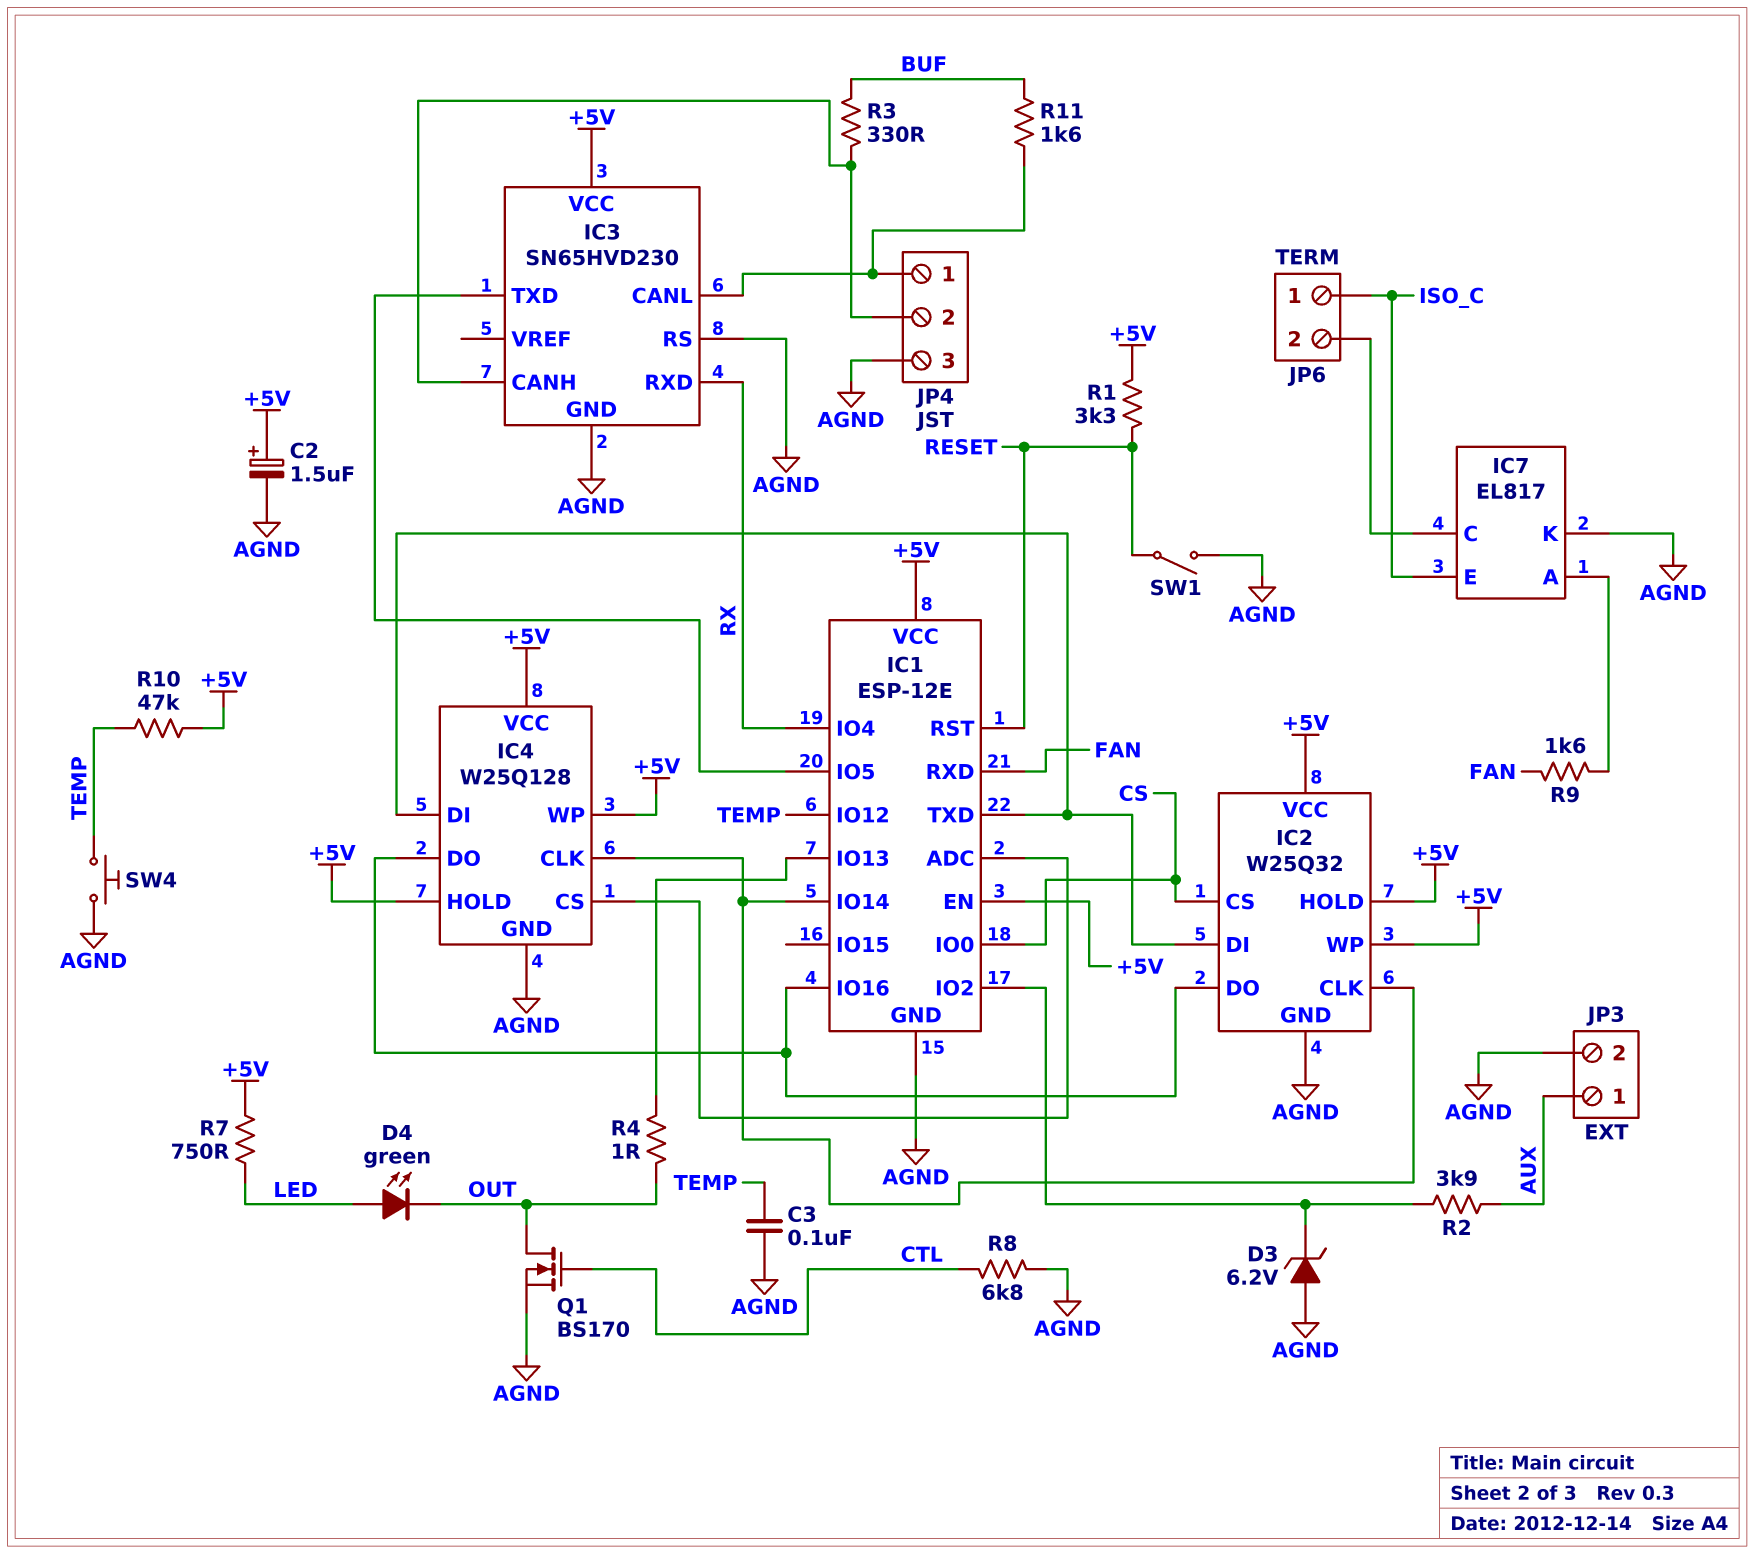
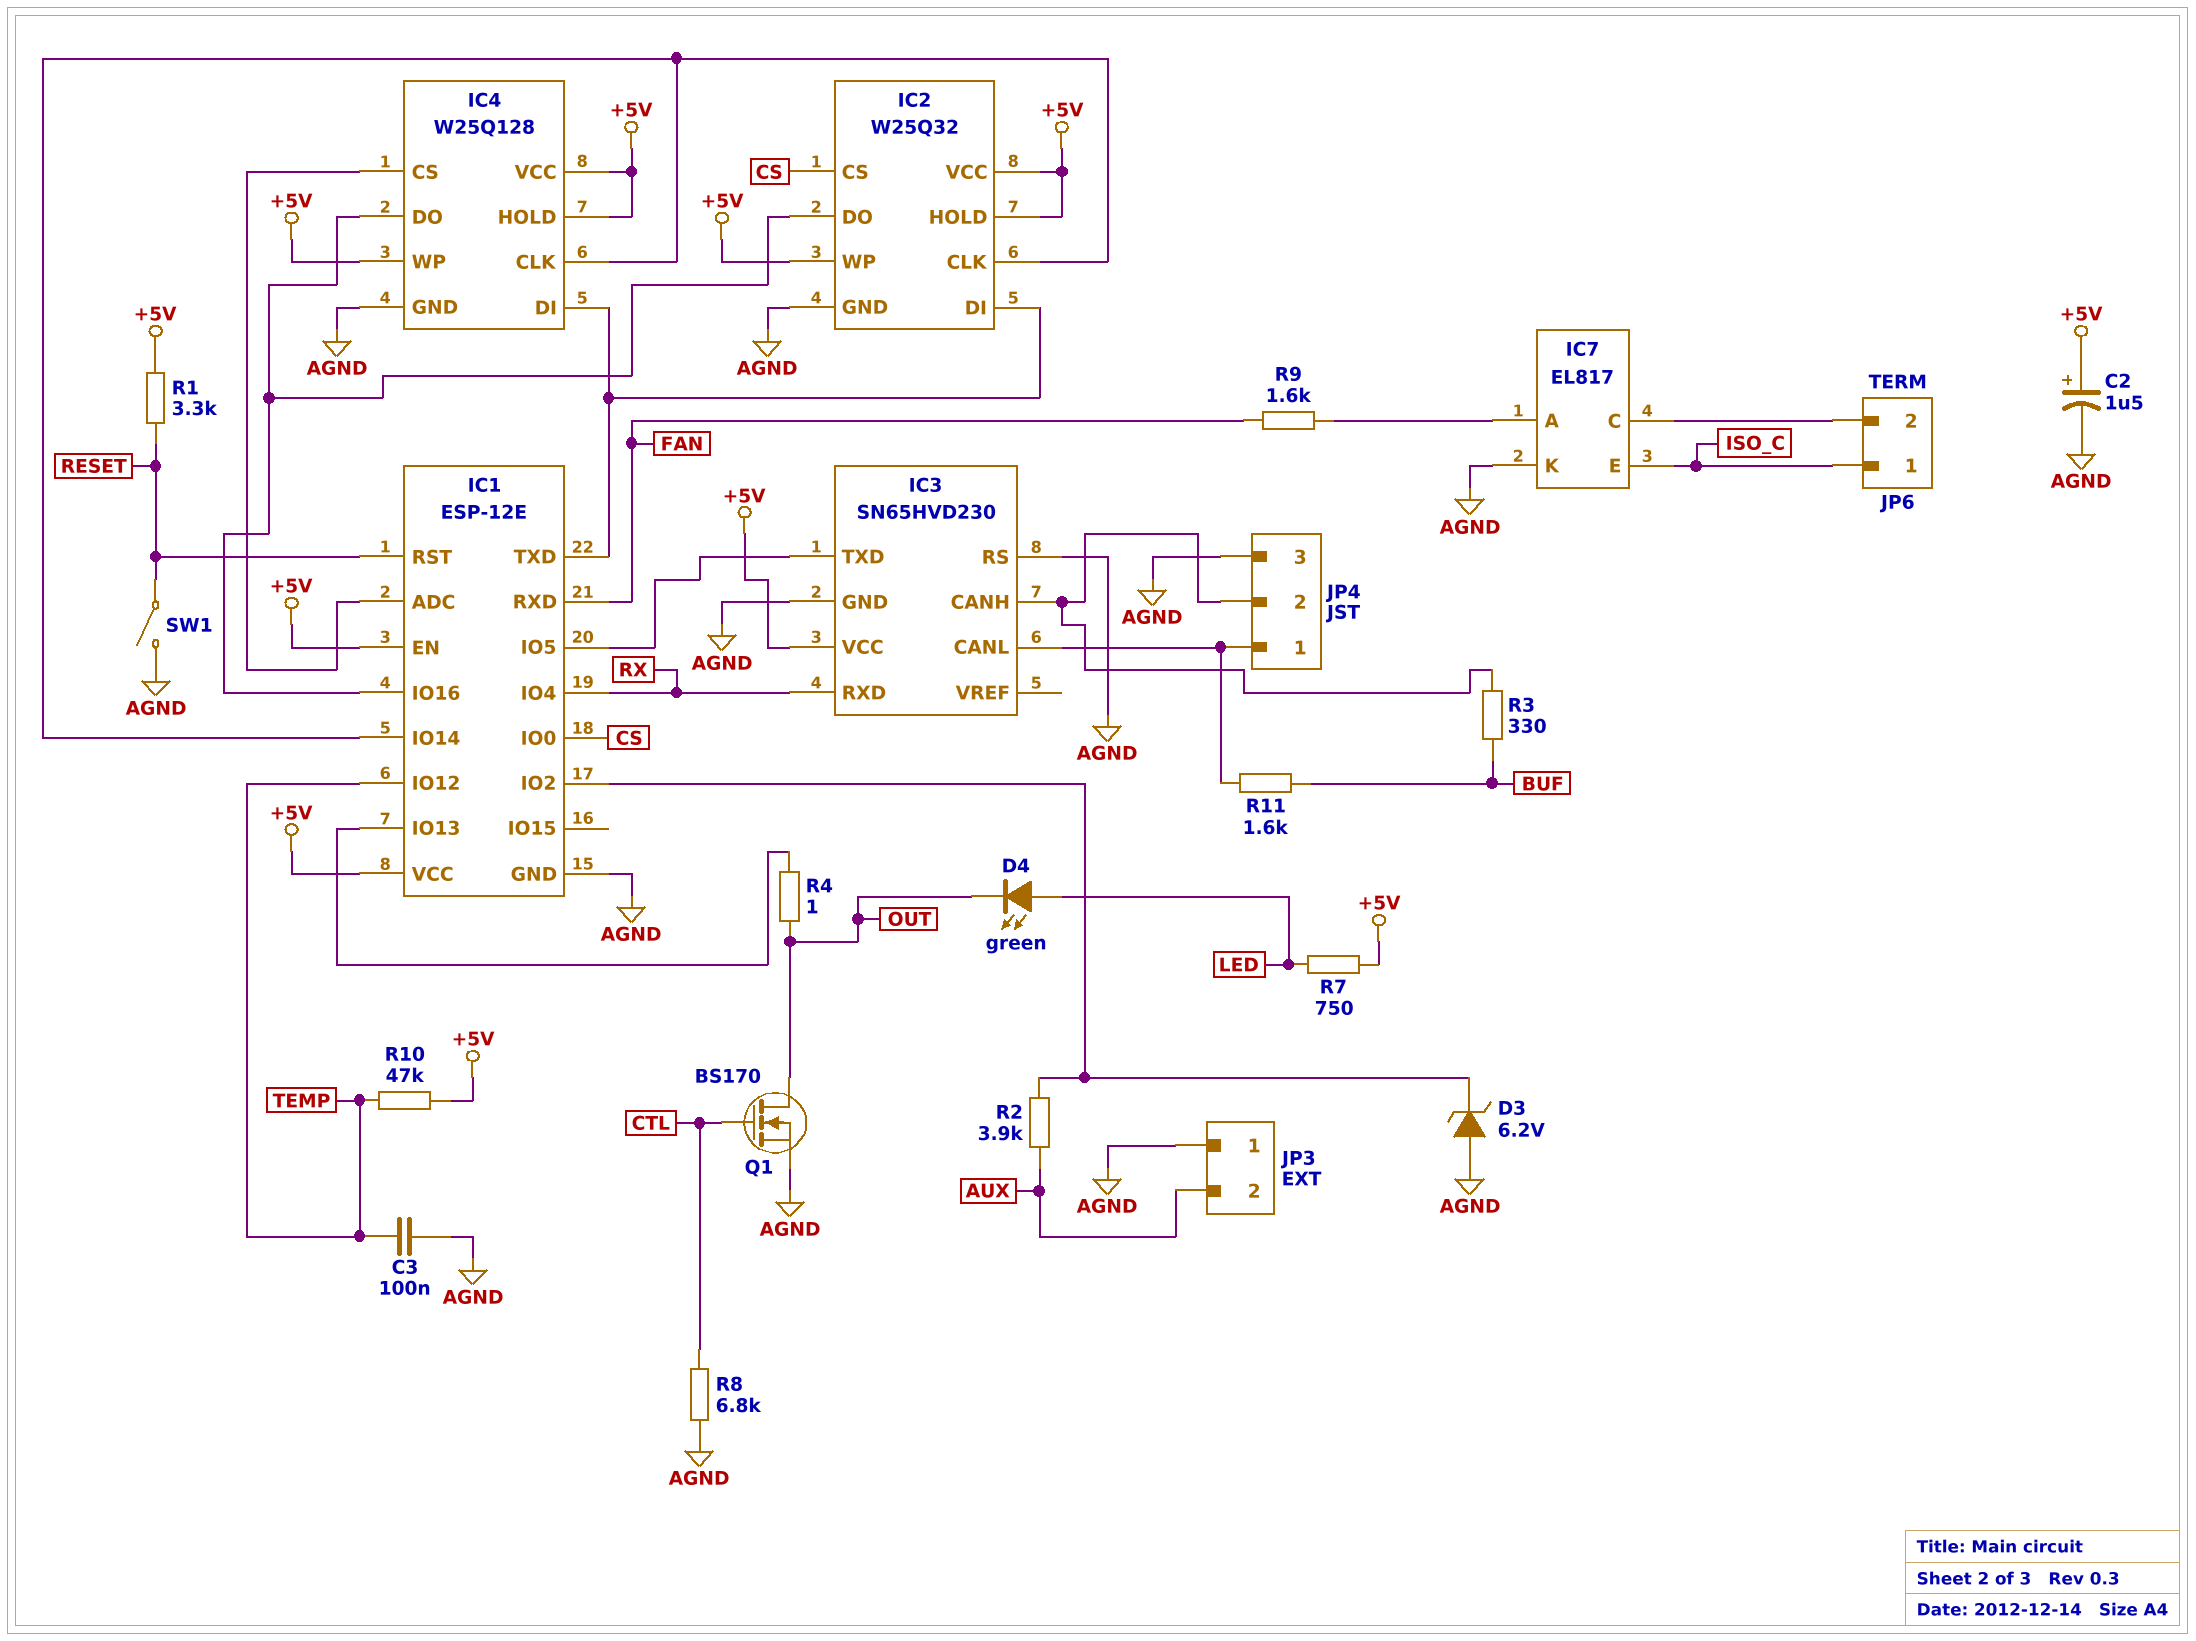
JP3 pin 1: AUX -> AGND
JP3 pin 2: AGND -> AUX
SW4: button (AGND, TEMP) -> none

